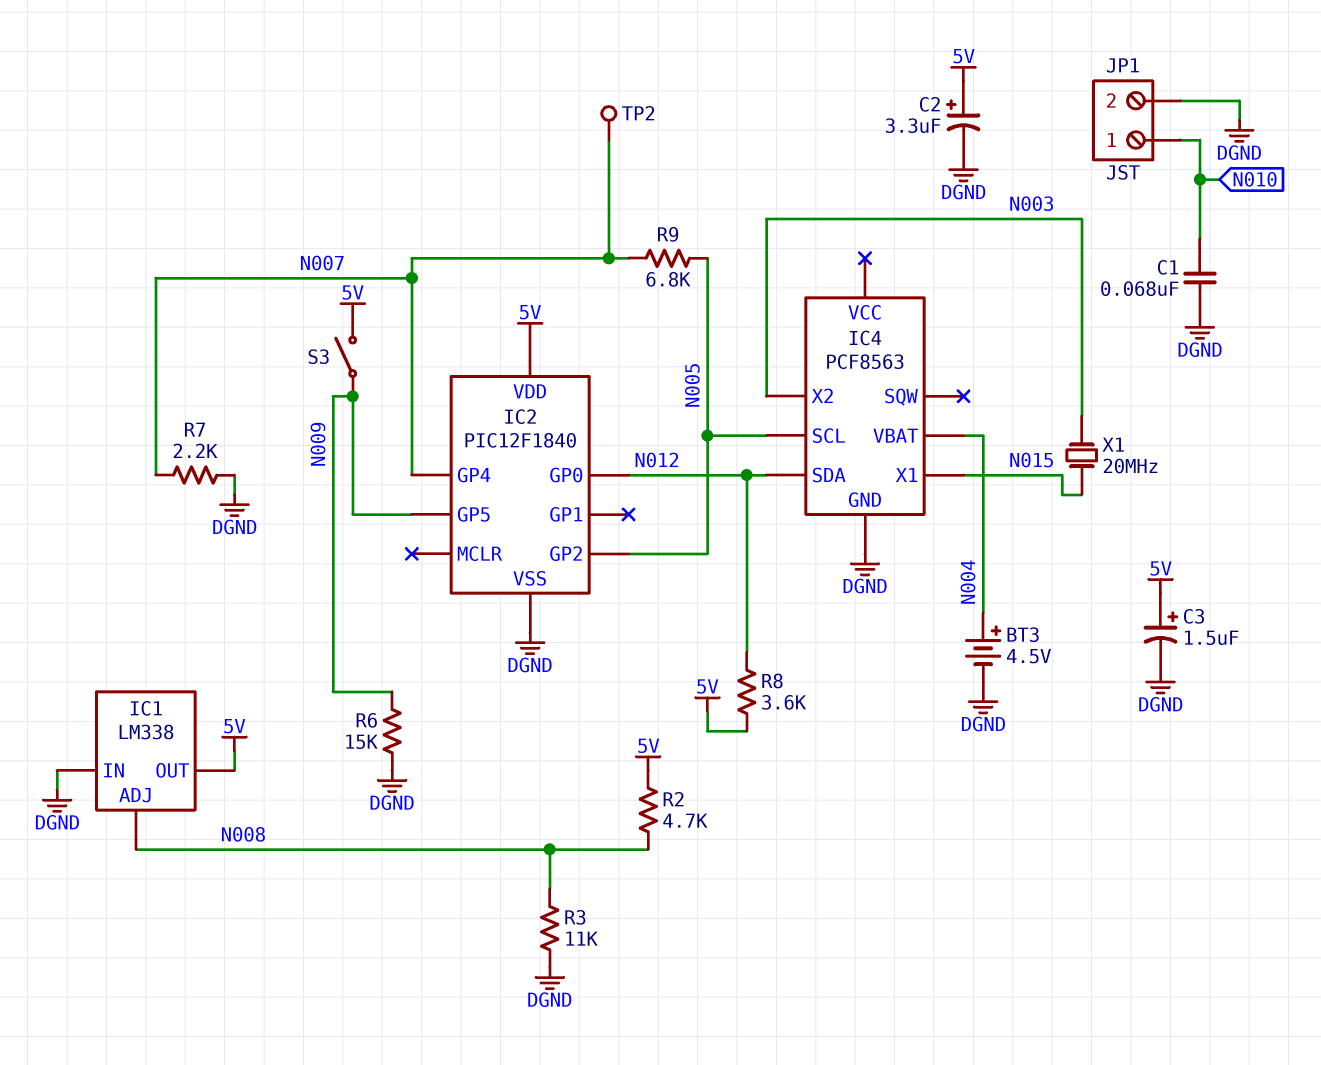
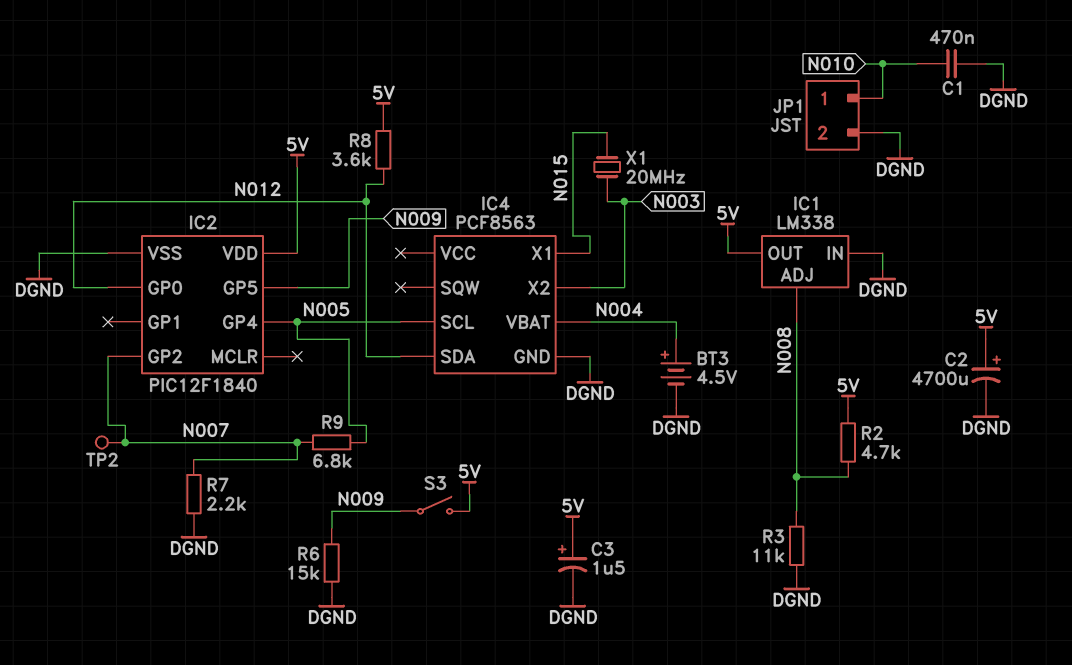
C1: 68nF (DGND, N010) -> 470nF (DGND, N010)
C2: 3.3uF (plus 5V, minus DGND) -> 4700uF (plus 5V, minus DGND)
IC2 pin GP2: N005 -> N007
IC2 pin GP4: N007 -> N005

